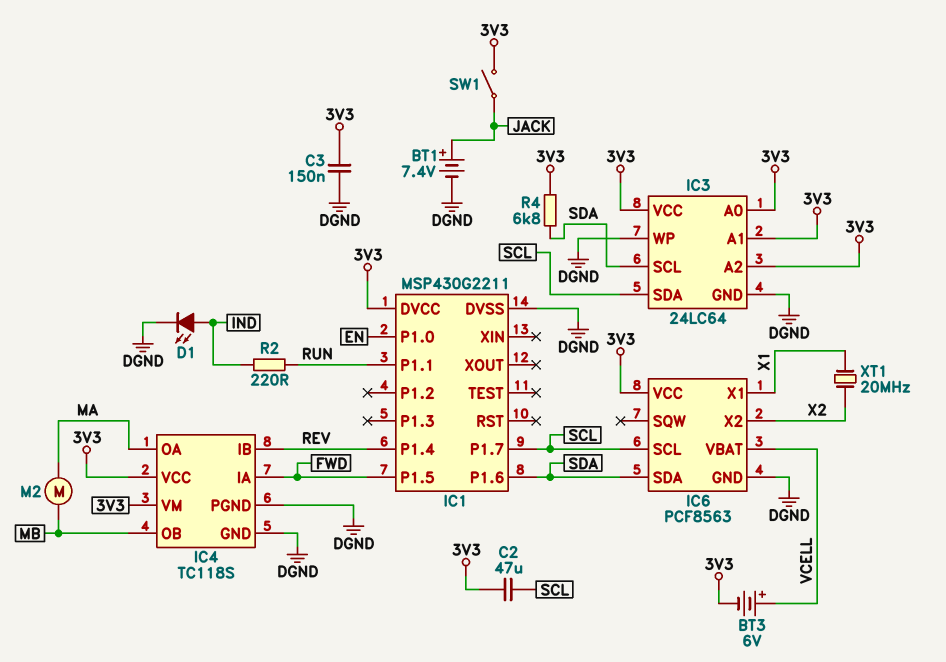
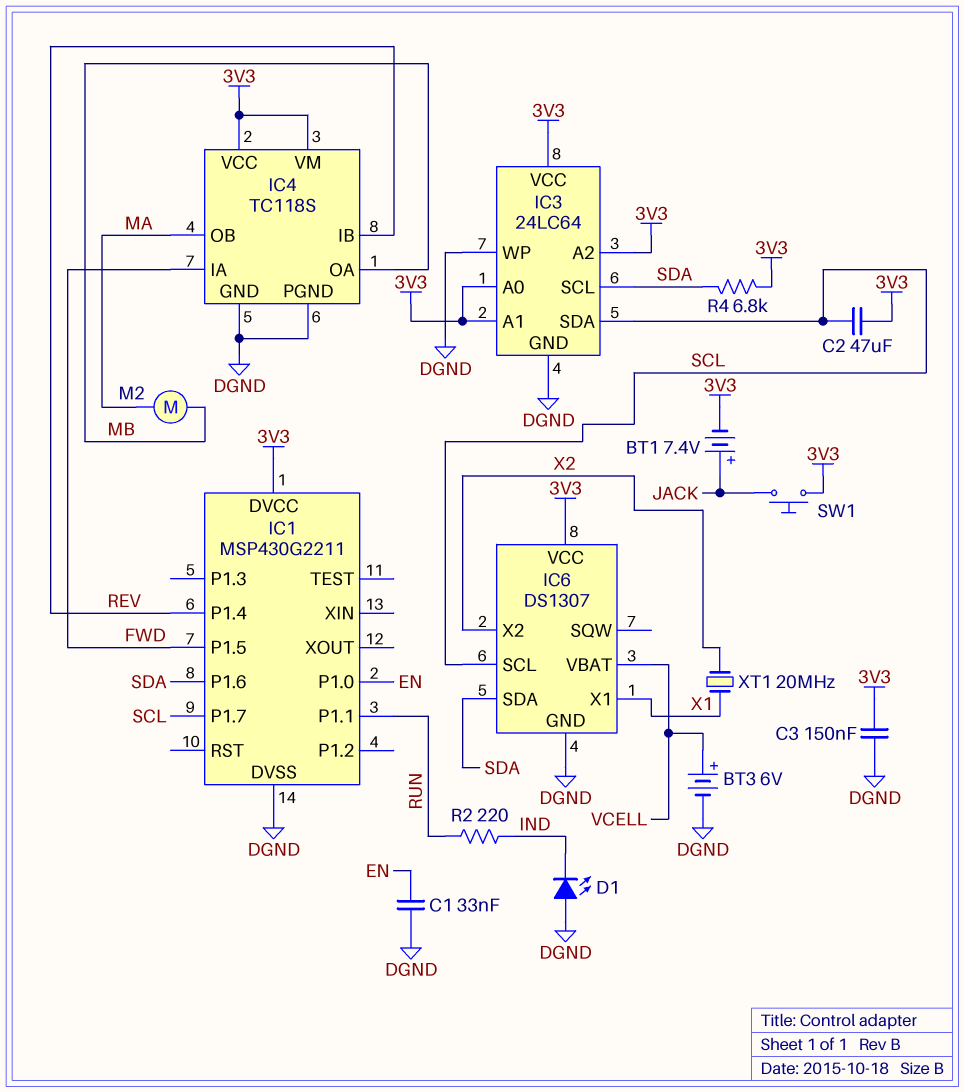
BT1: 7.4V (plus JACK, minus DGND) -> 7.4V (plus JACK, minus 3V3)
BT3: 6V (plus VCELL, minus 3V3) -> 6V (plus VCELL, minus DGND)
C1: none -> 33nF (DGND, EN)
D1: LED (A IND, K DGND) -> LED (A DGND, K IND)
IC4 pin OA: MA -> MB
IC4 pin OB: MB -> MA
IC6: PCF8563 -> DS1307
SW1: switch (3V3, JACK) -> button (3V3, JACK)

